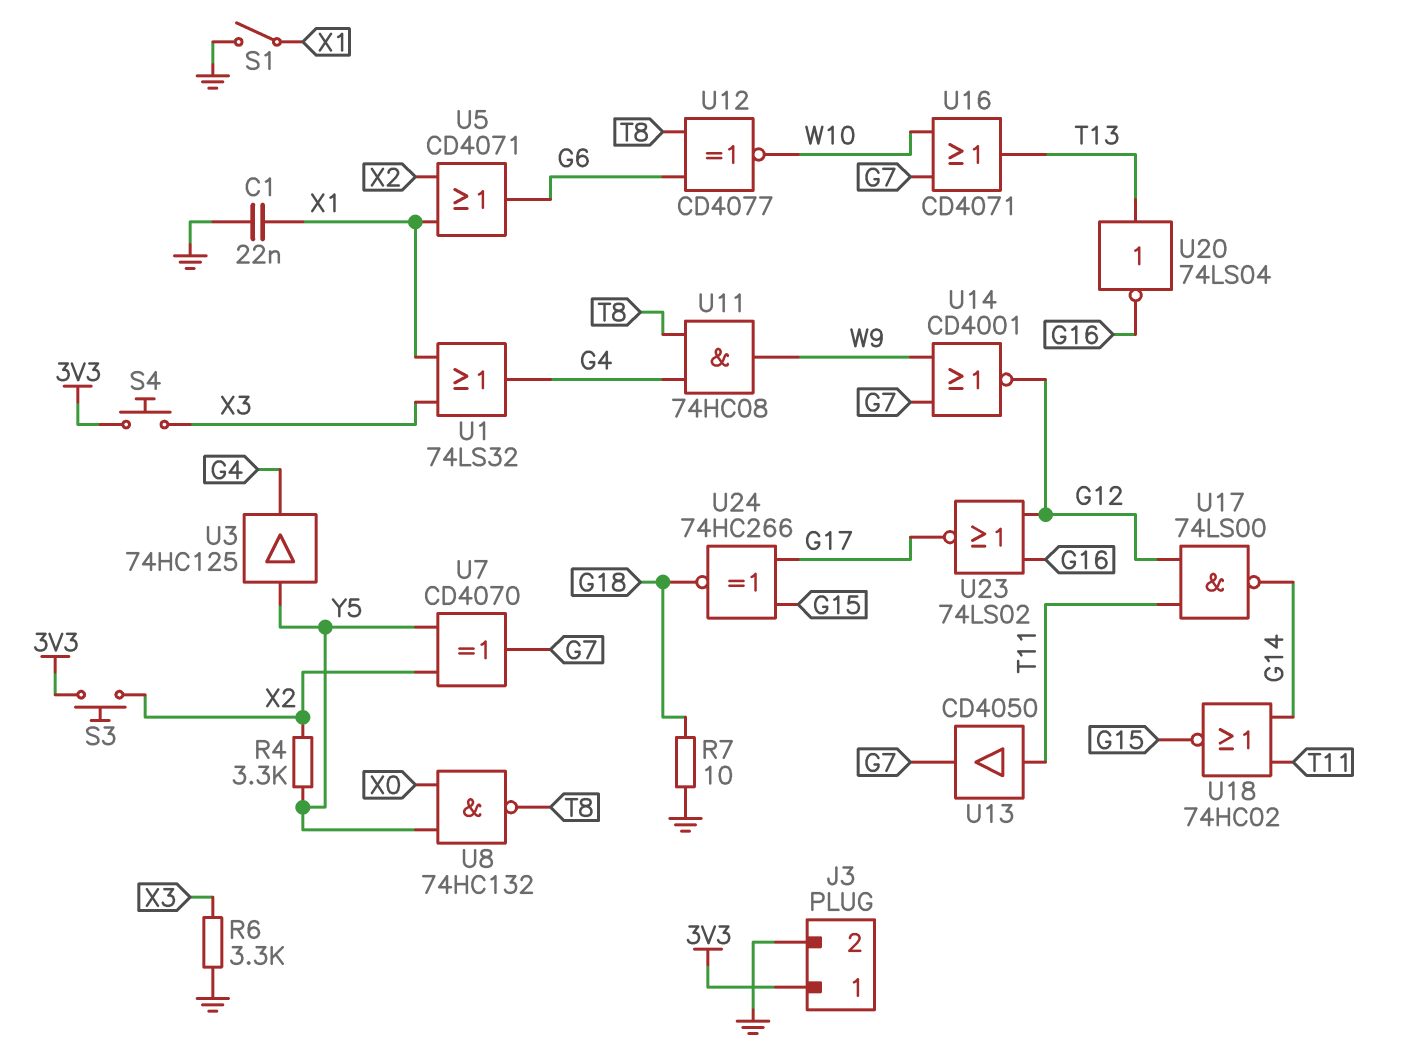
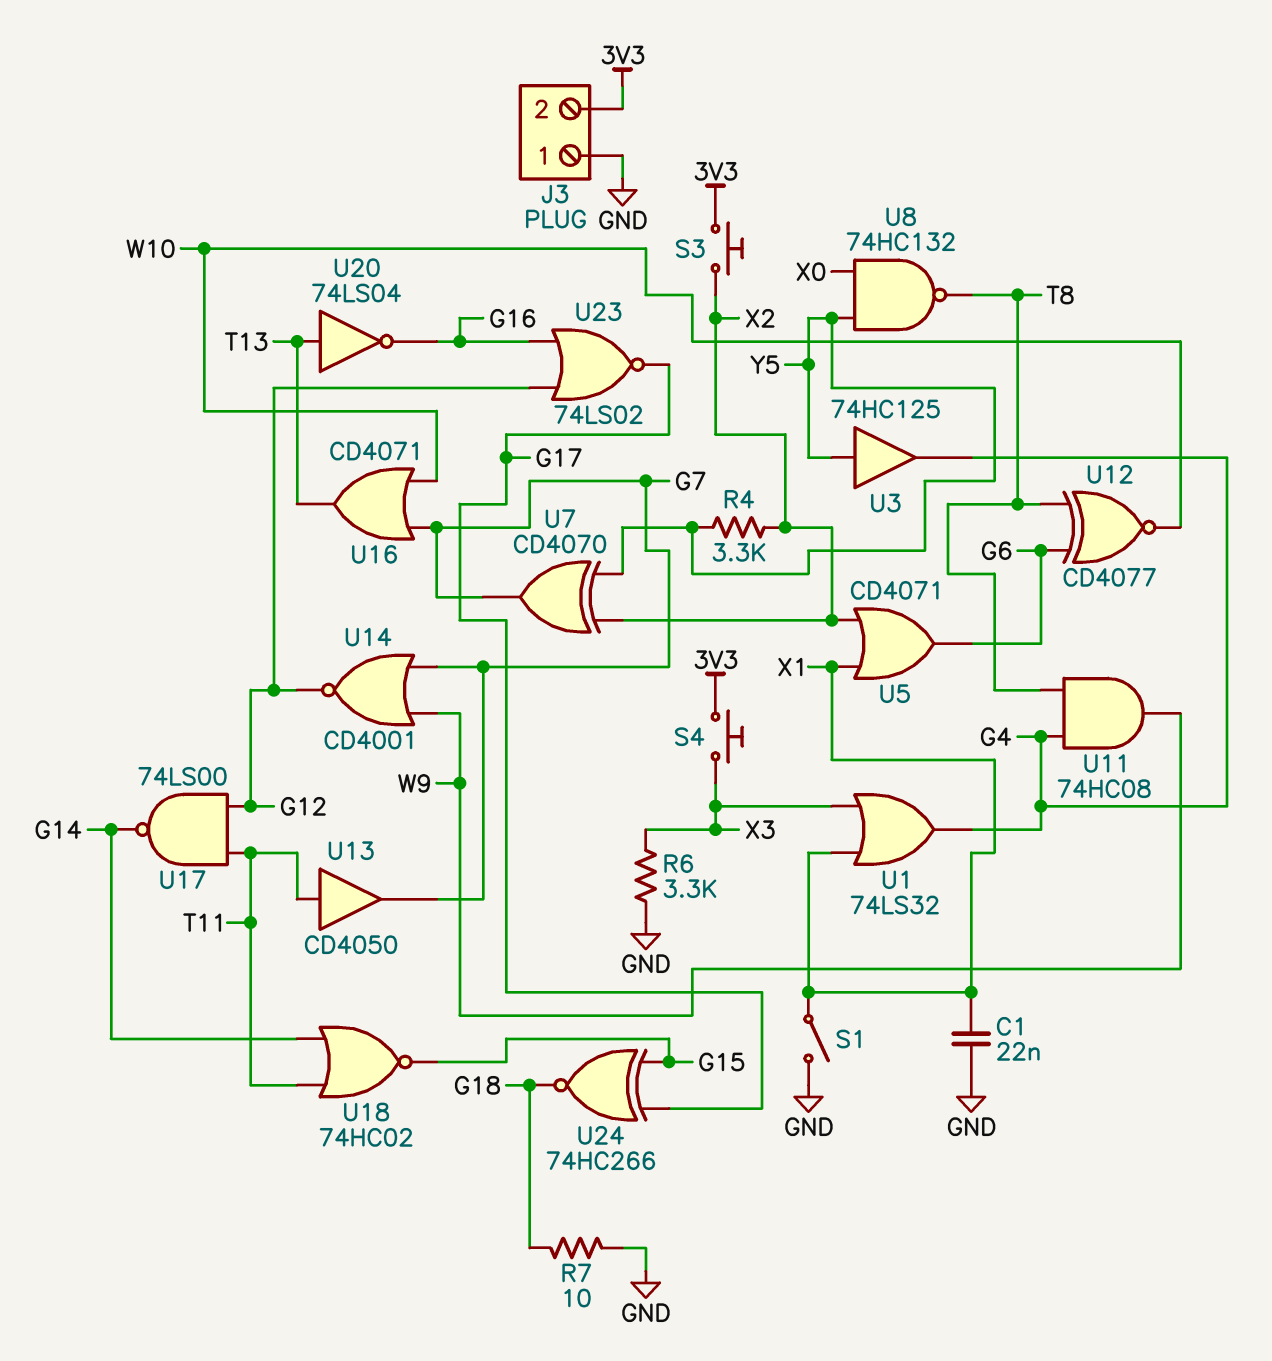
J3 pin 1: 3V3 -> GND
J3 pin 2: GND -> 3V3

